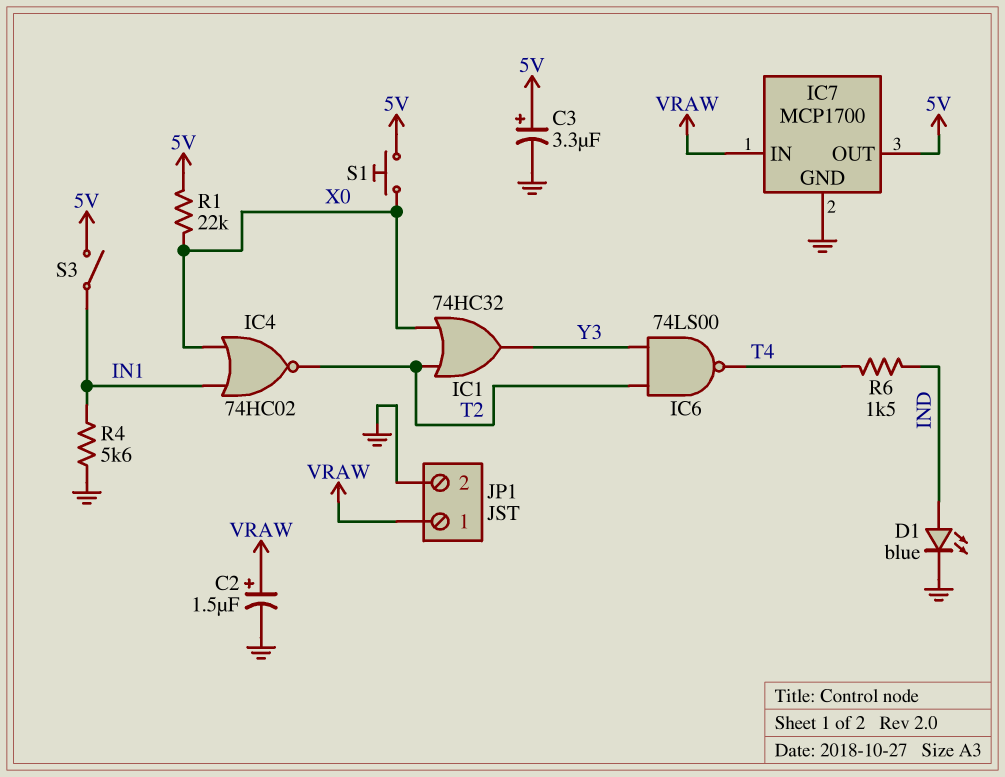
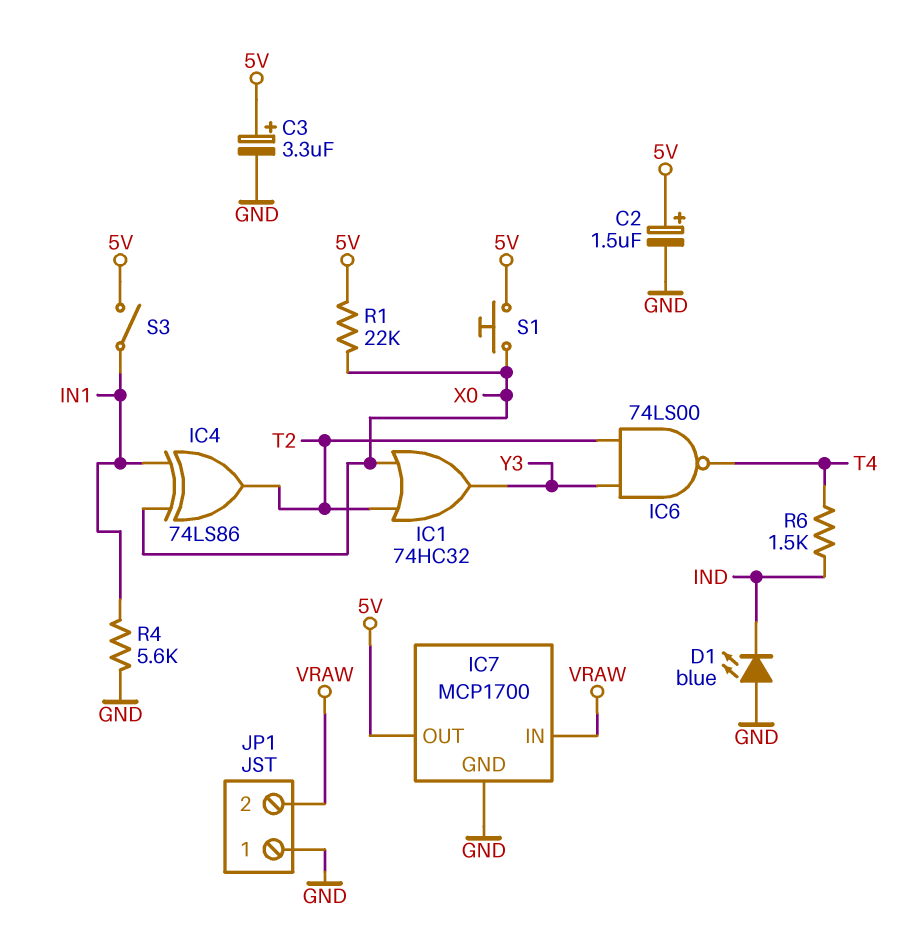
C2: 1.5uF (plus VRAW, minus GND) -> 1.5uF (plus 5V, minus GND)
D1: LED blue (A IND, K GND) -> LED blue (A GND, K IND)
IC4: NOR 74HC02 (in IN1, in X0, out T2) -> XOR 74LS86 (in IN1, in X0, out T2)
JP1 pin 1: VRAW -> GND
JP1 pin 2: GND -> VRAW

